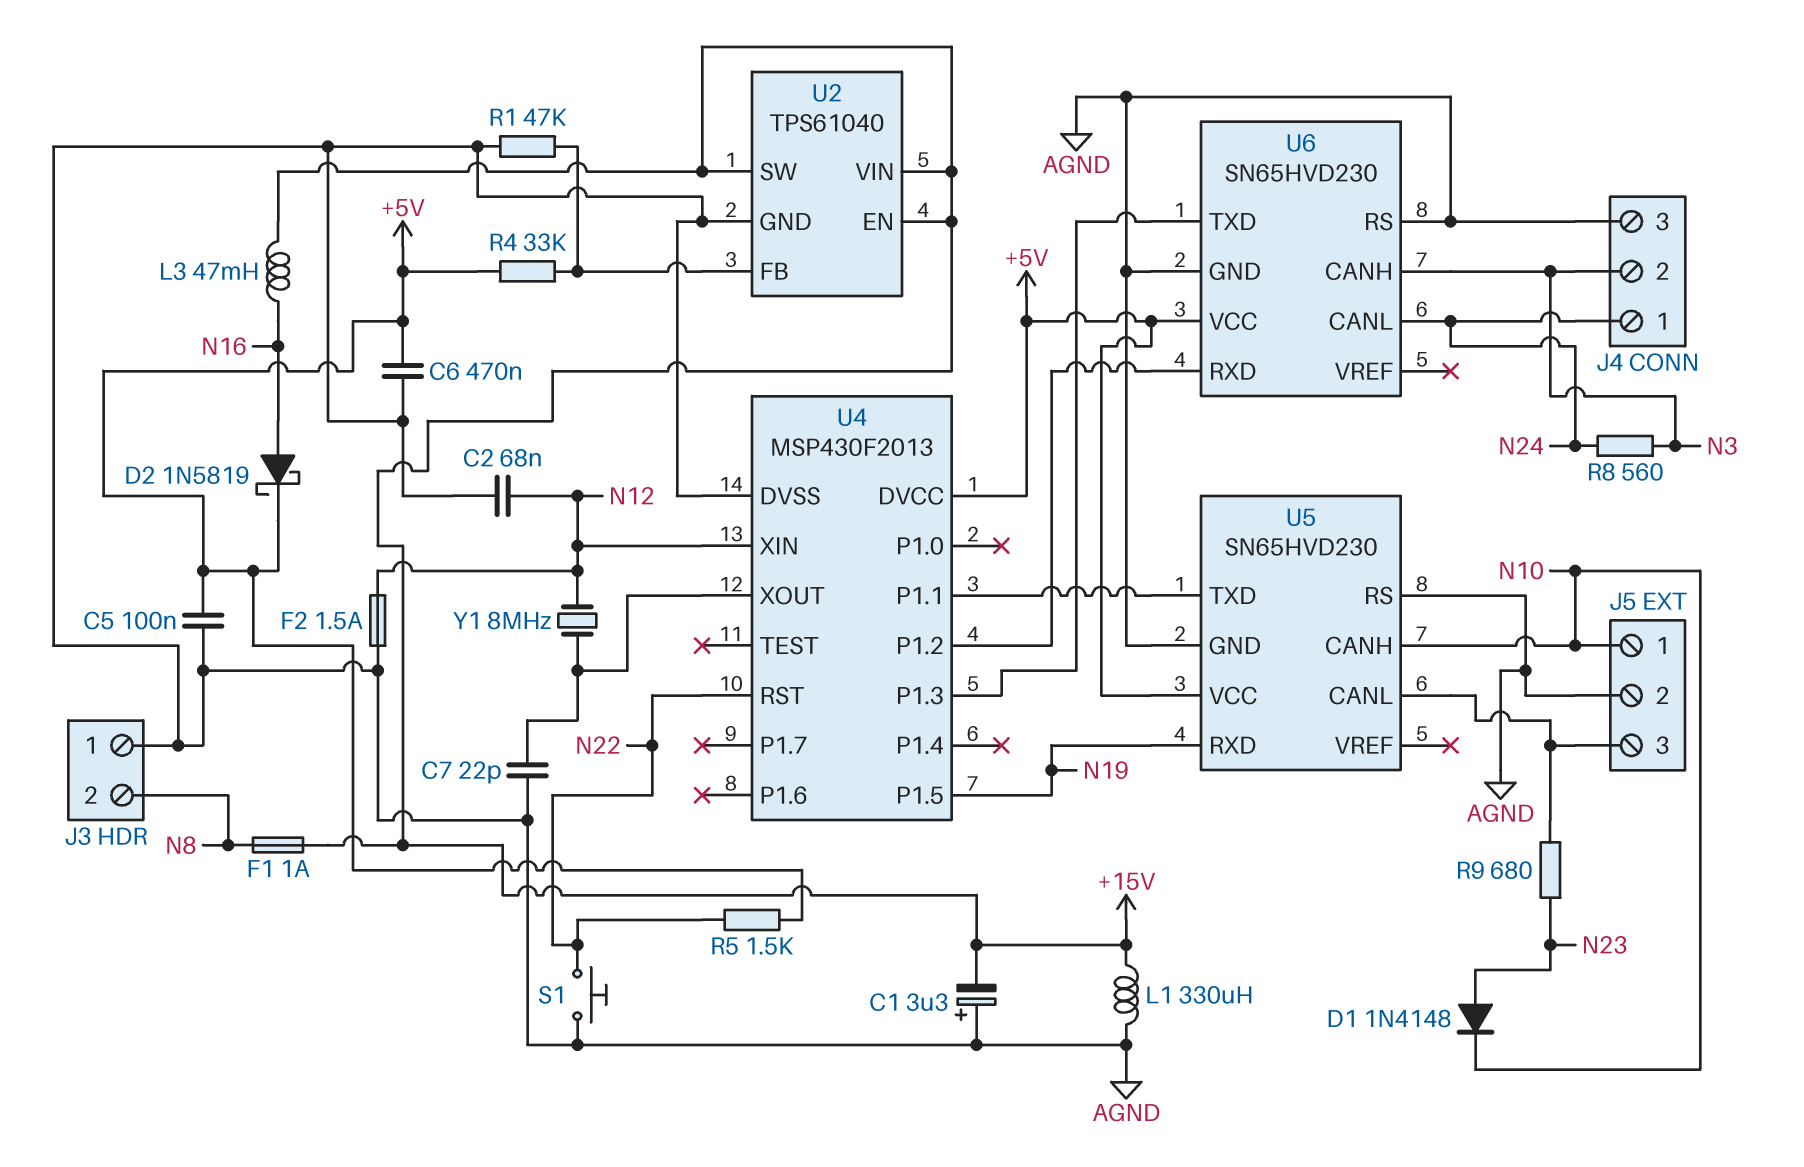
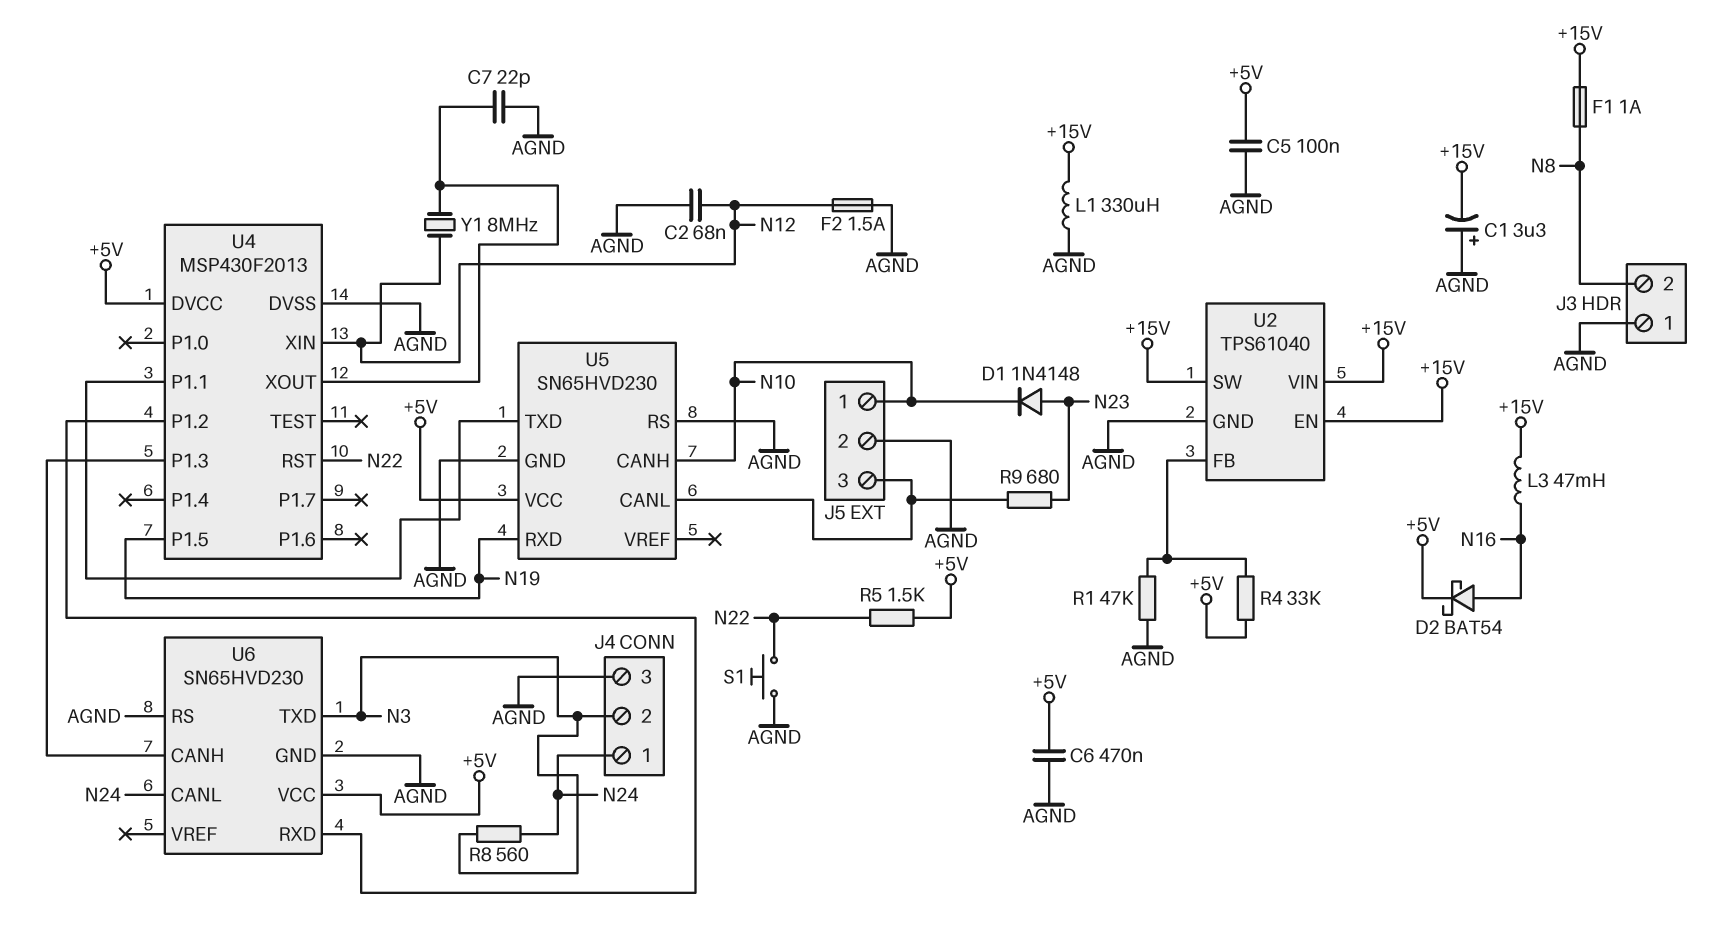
D2: schottky 1N5819 (A N16, K +5V) -> schottky BAT54 (A N16, K +5V)
U6 pin CANH: N3 -> U4/P1.3
U6 pin TXD: U4/P1.3 -> N3

